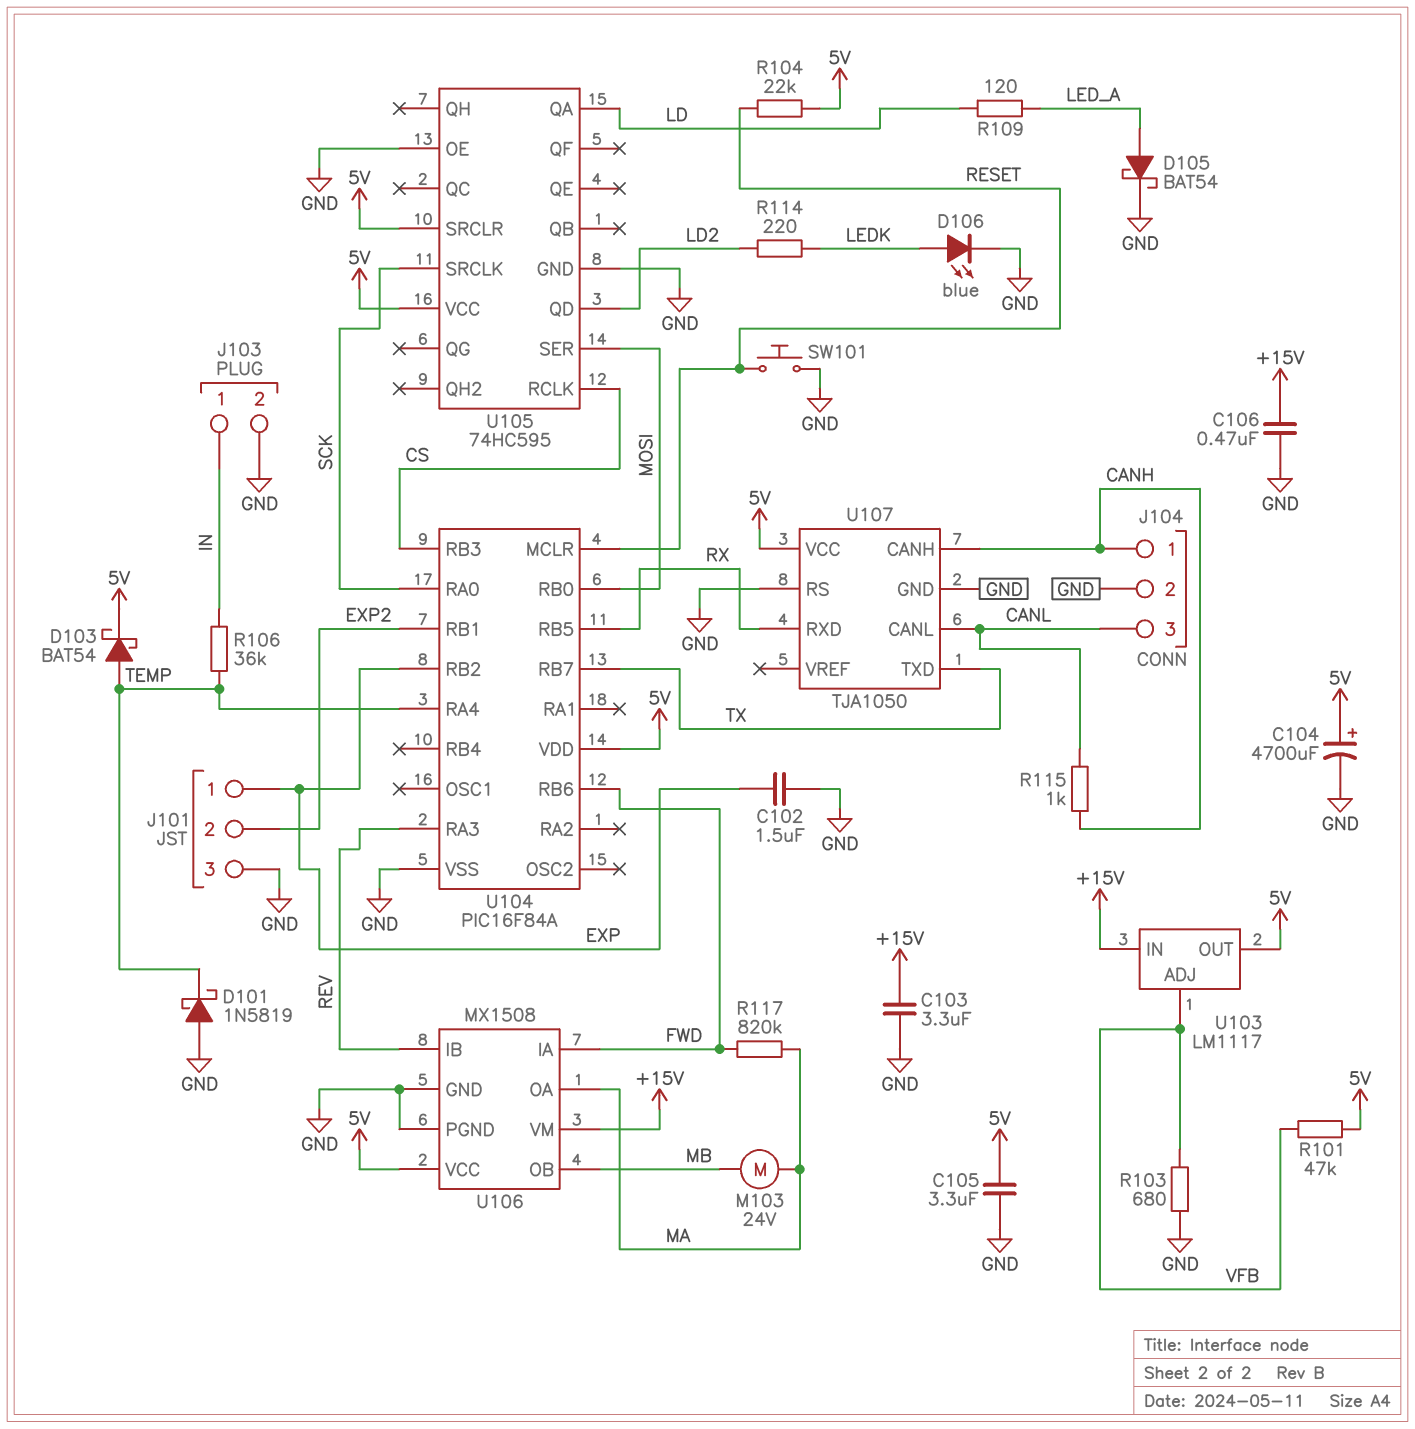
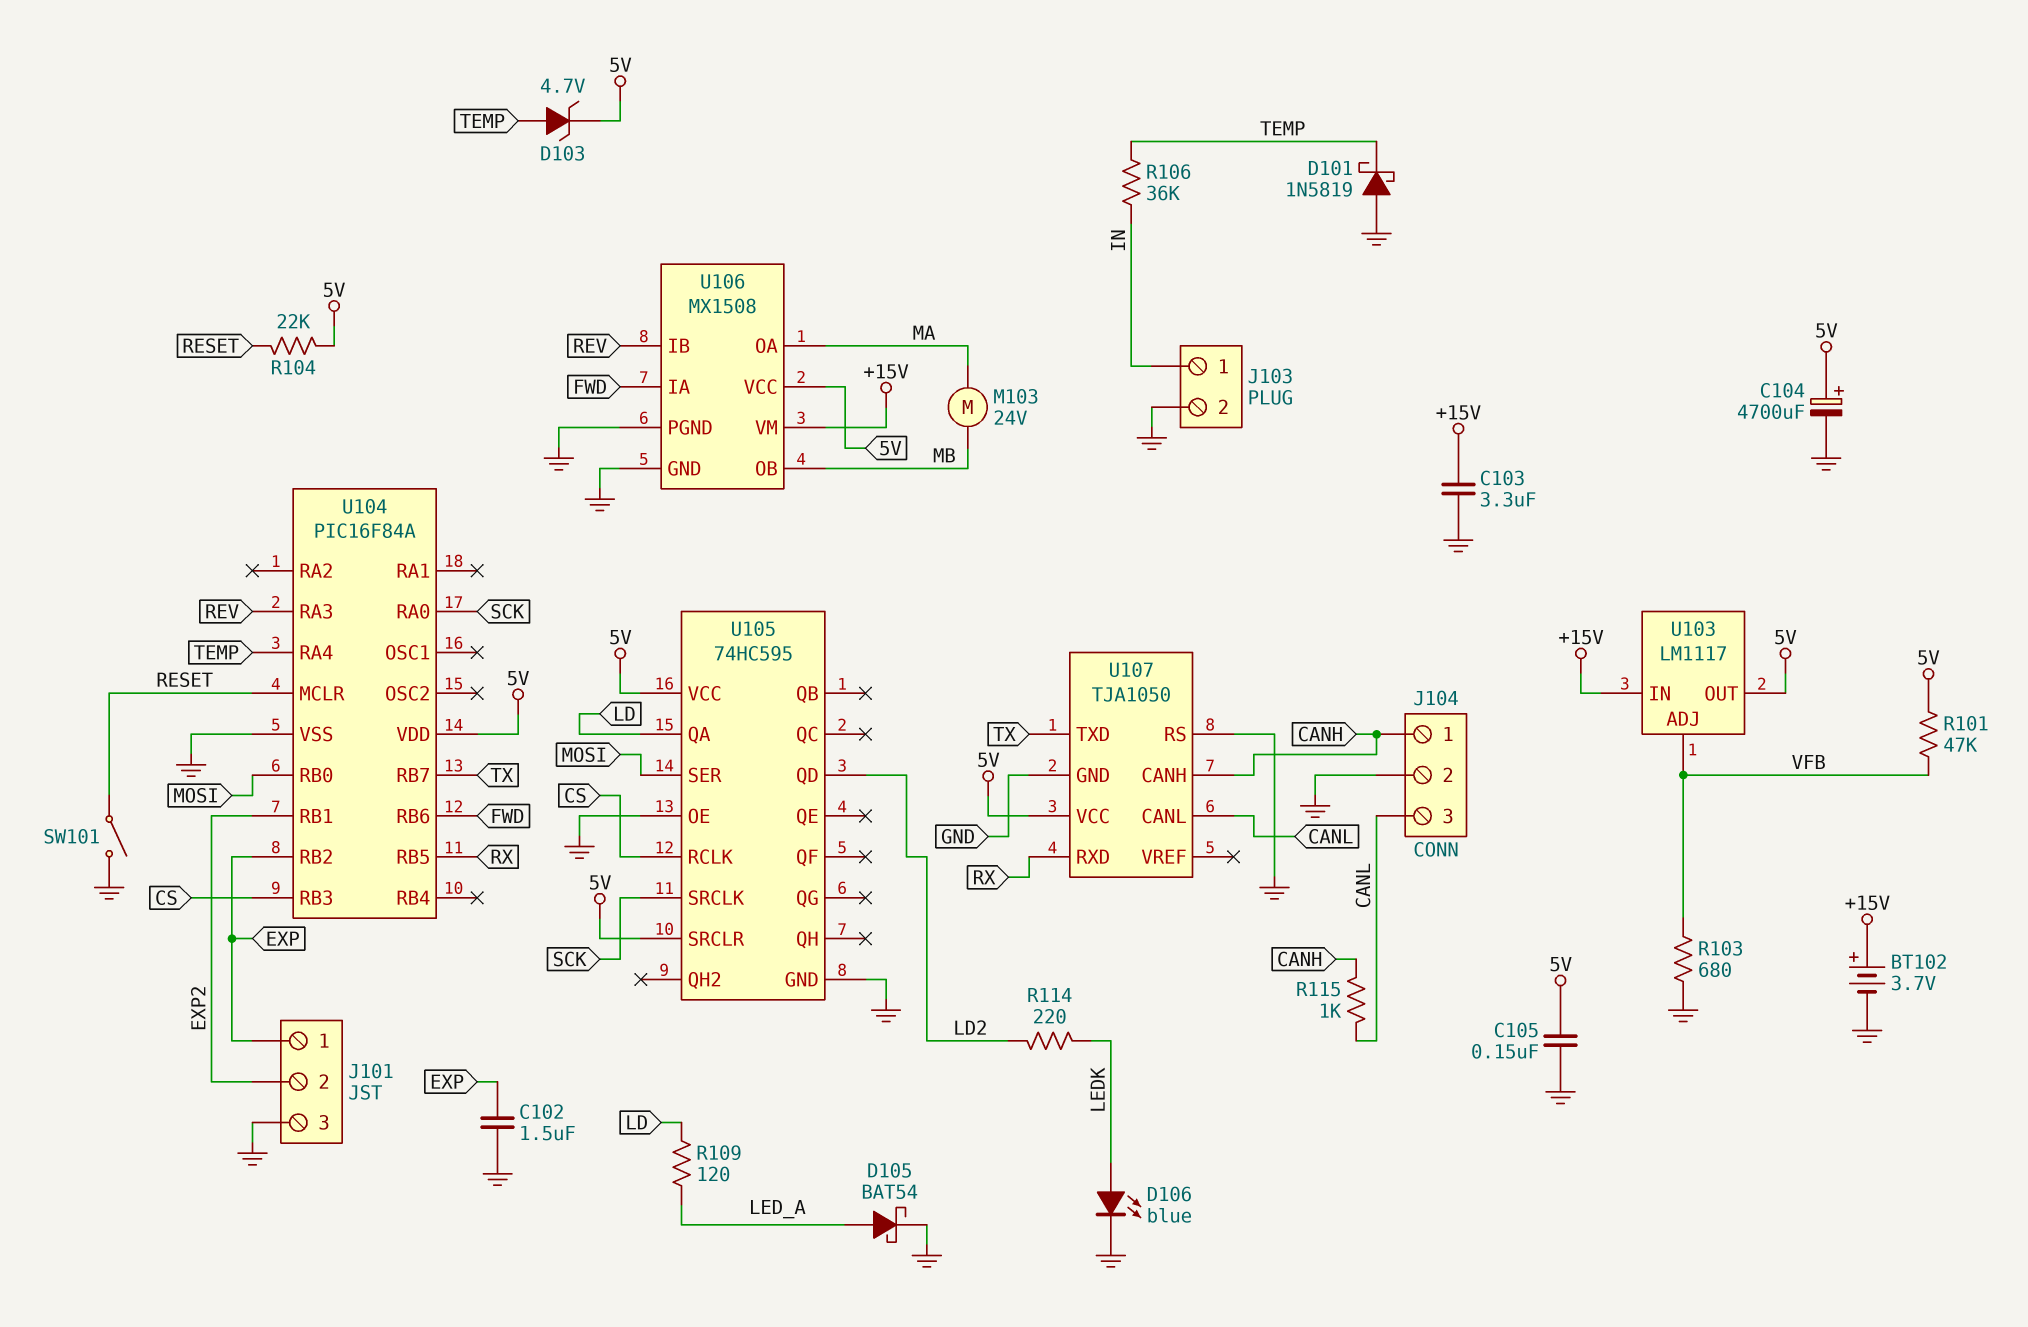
BT102: none -> 3.7V (plus +15V, minus GND)
C105: 3.3uF (5V, GND) -> 150nF (5V, GND)
C106: 470nF (+15V, GND) -> none
D103: schottky BAT54 (A TEMP, K 5V) -> zener 4.7V (A TEMP, K 5V)
R117: 820k (FWD, MA) -> none
SW101: button (GND, RESET) -> switch (GND, RESET)

